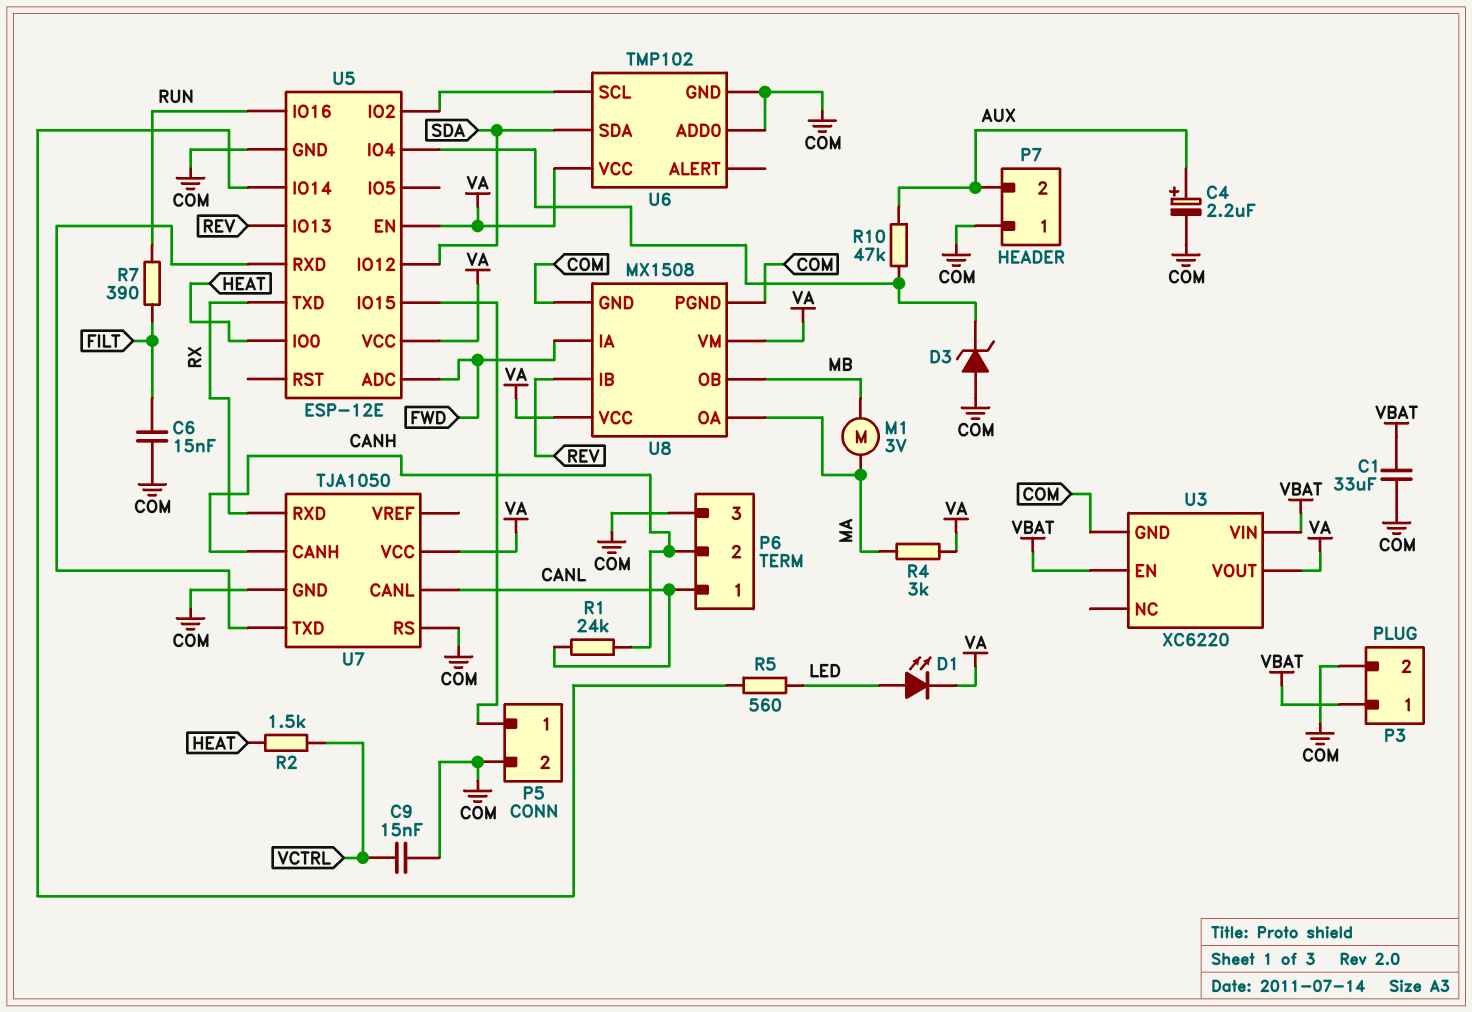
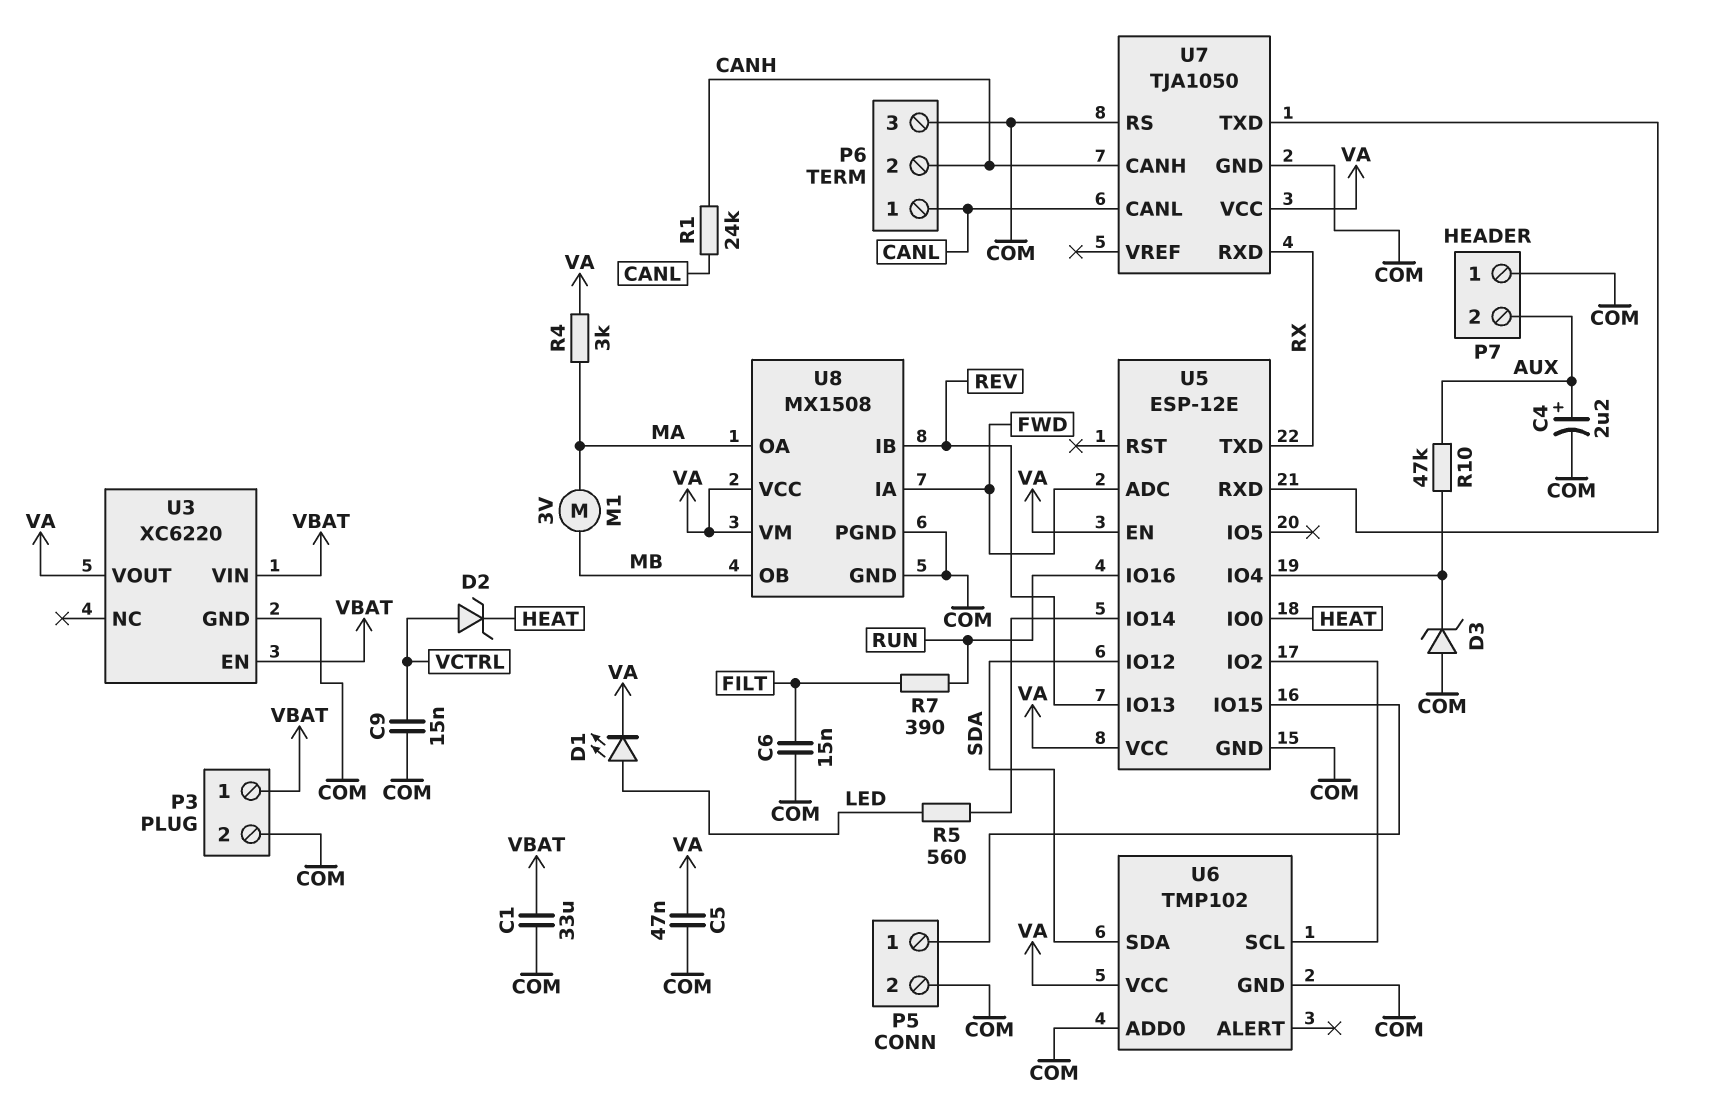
C5: none -> 47nF (COM, VA)
D2: none -> zener (A VCTRL, K HEAT)
R2: 1.5k (HEAT, VCTRL) -> none

